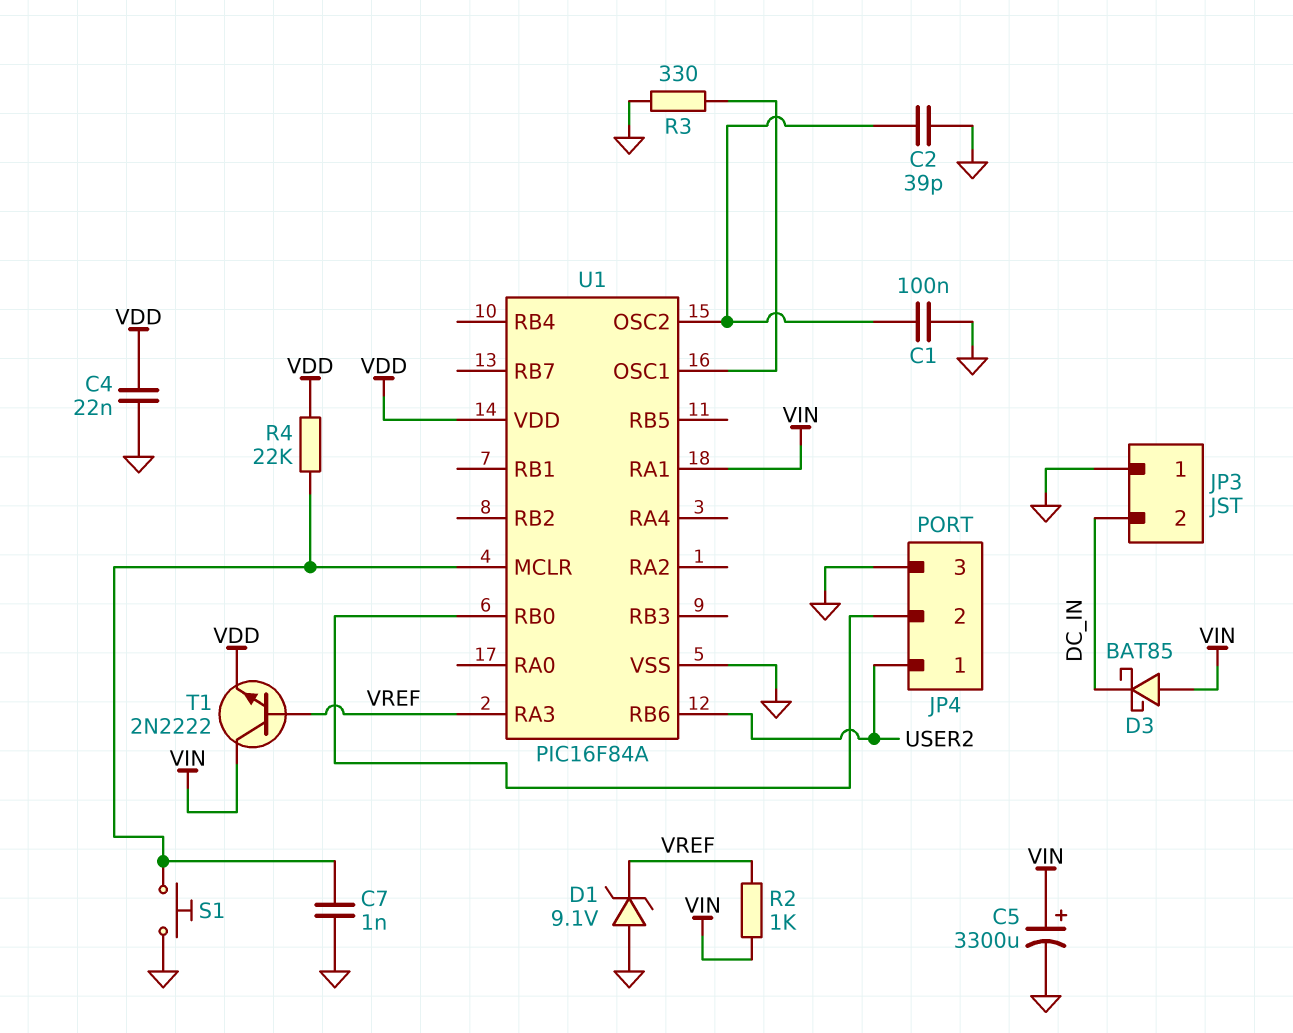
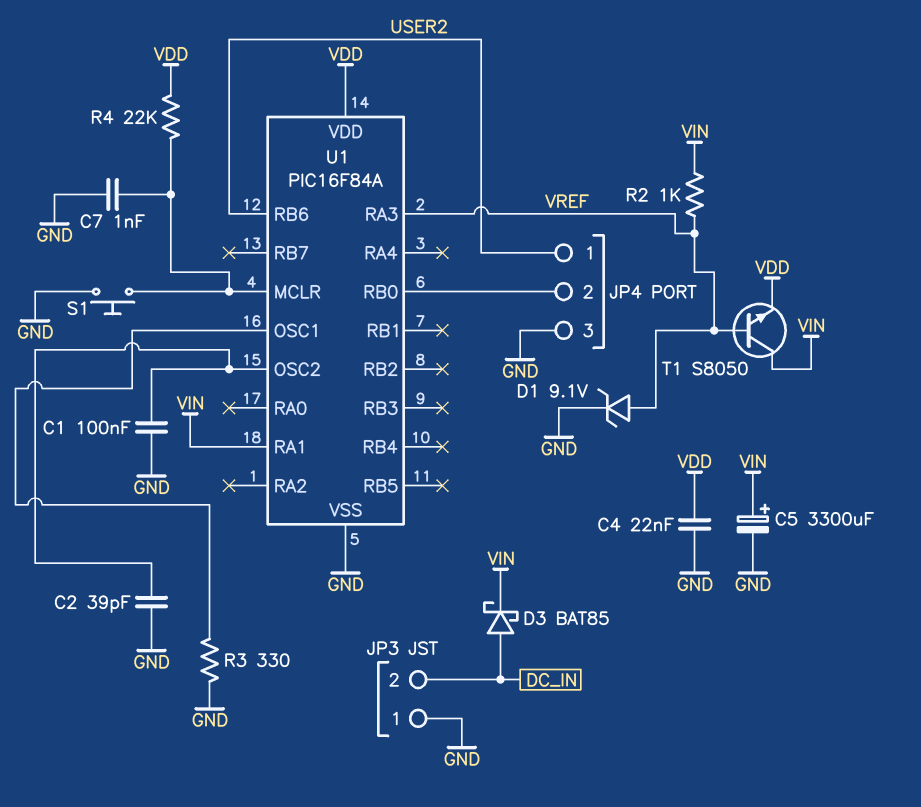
D1: zener 9.1V (A GND, K VREF) -> zener 9.1V (A VREF, K GND)
D3: schottky BAT85 (A VIN, K DC_IN) -> schottky BAT85 (A DC_IN, K VIN)
T1: NPN 2N2222 (B VREF, C VIN, E VDD) -> NPN S8050 (B VREF, C VIN, E VDD)

